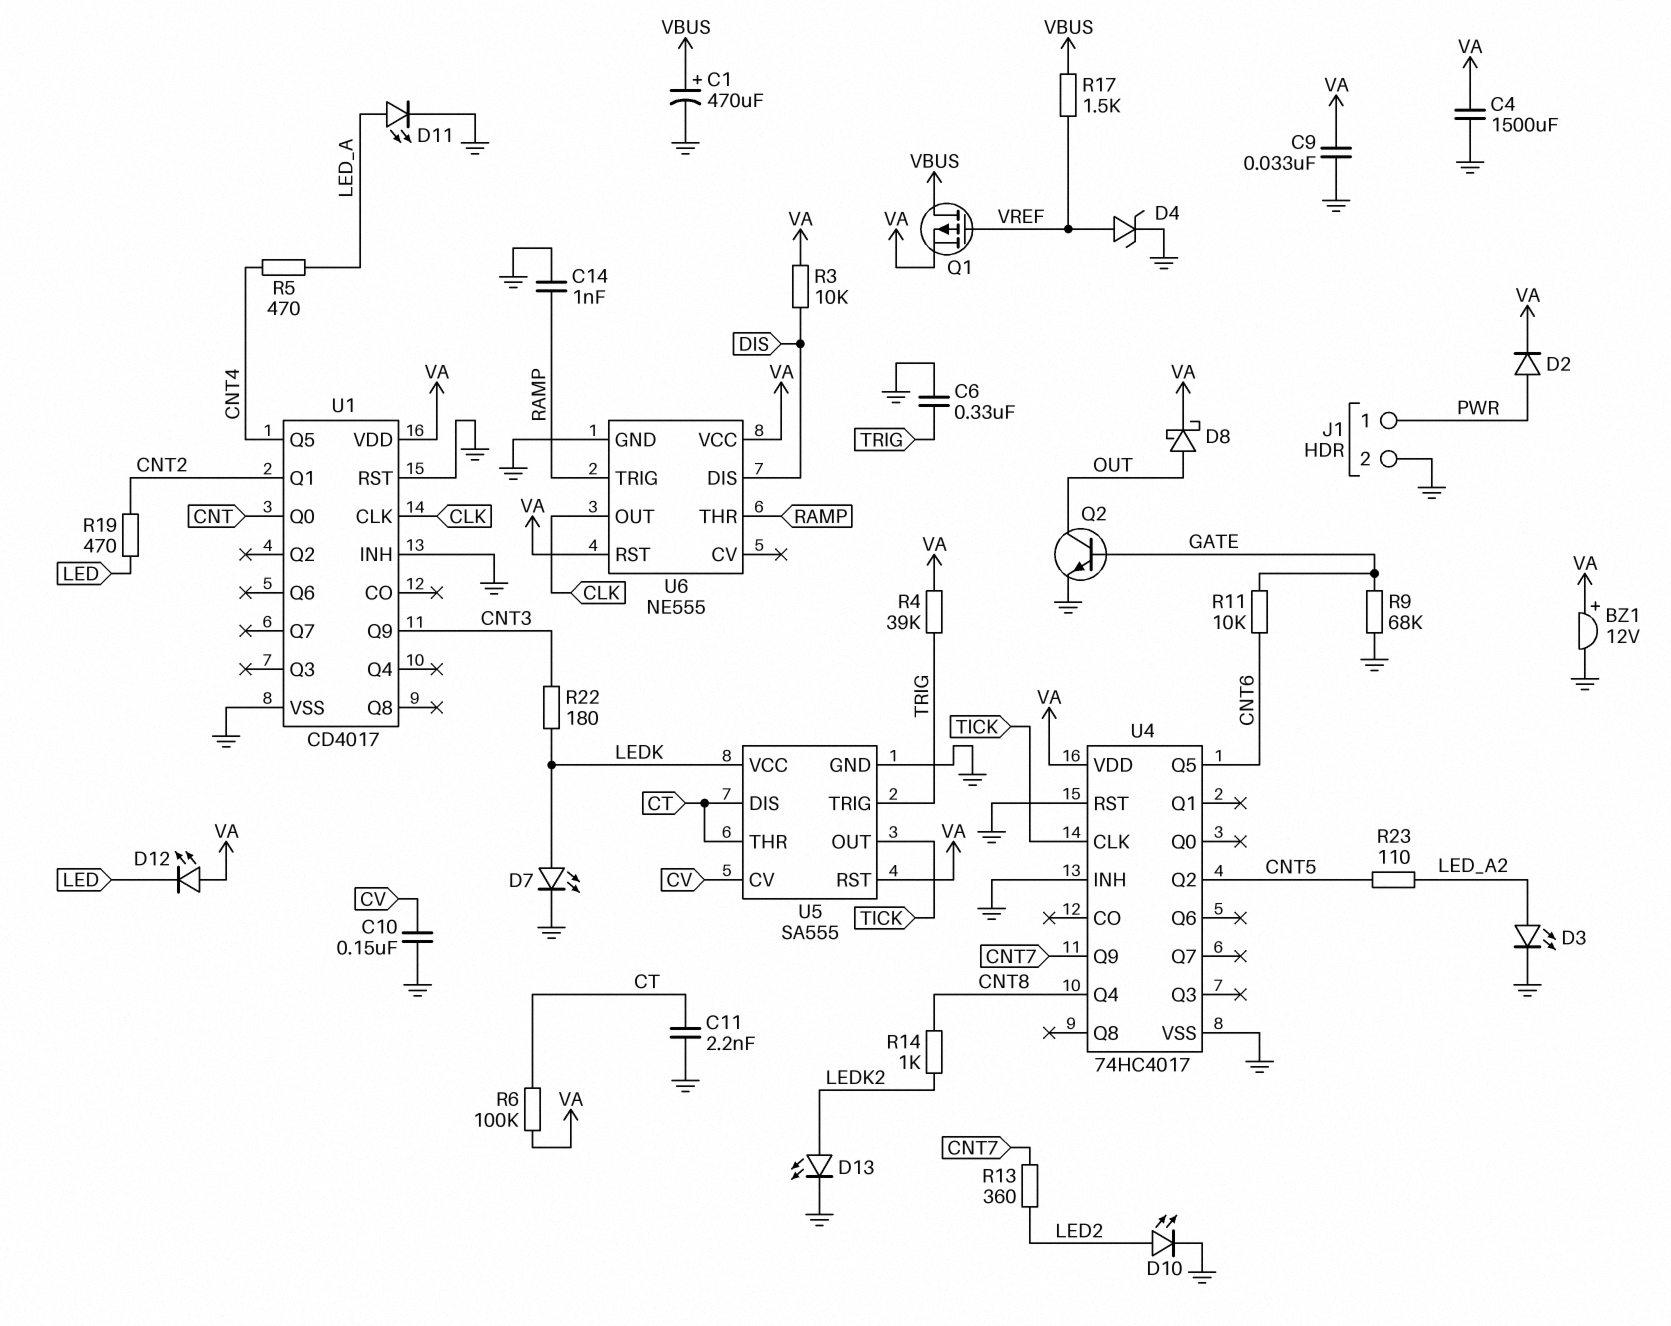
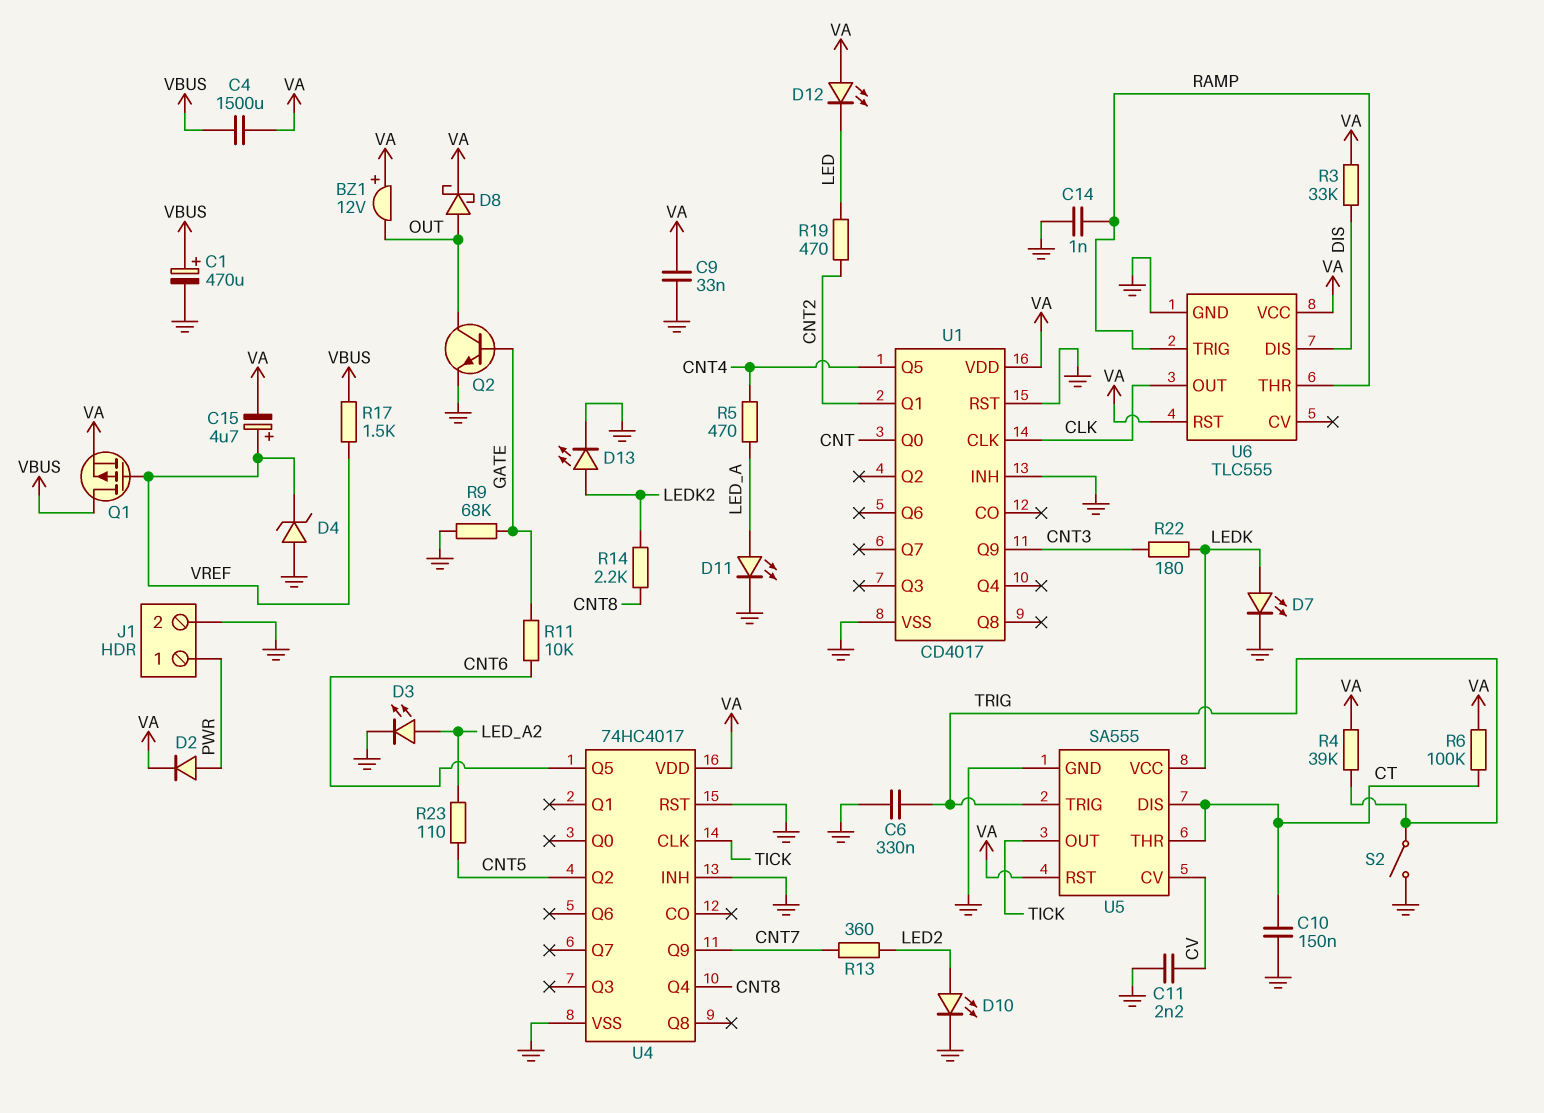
BZ1: buzzer 12V (plus VA, minus GND) -> buzzer 12V (plus VA, minus OUT)
C4: 1500uF (GND, VA) -> 1500uF (VA, VBUS)
C10: 150nF (CV, GND) -> 150nF (CT, GND)
C11: 2.2nF (CT, GND) -> 2.2nF (CV, GND)
C15: none -> 4.7uF (plus VREF, minus VA)
D4: zener (A VREF, K GND) -> zener (A GND, K VREF)
R3: 10k (DIS, VA) -> 33k (DIS, VA)
R14: 1k (CNT8, LEDK2) -> 2.2k (CNT8, LEDK2)
S2: none -> switch (GND, TRIG)
U6: NE555 -> TLC555

